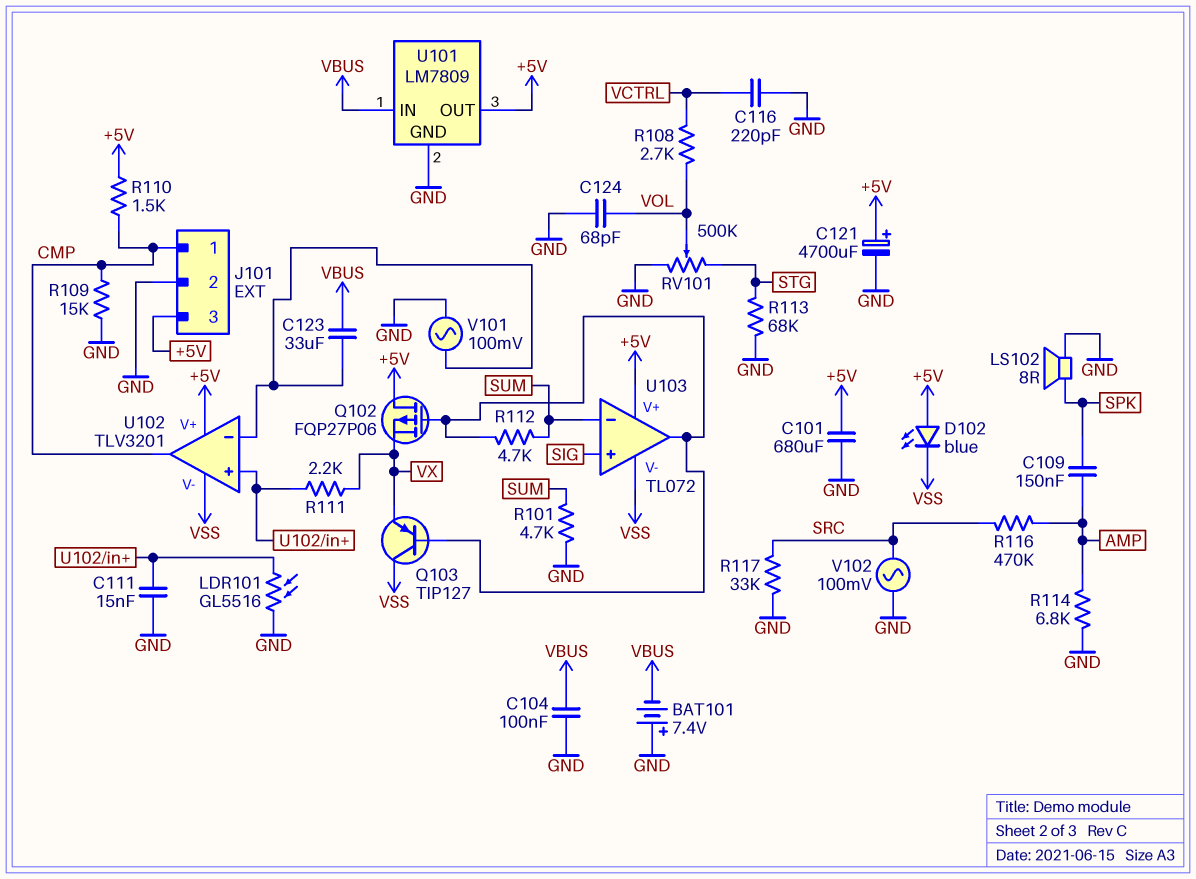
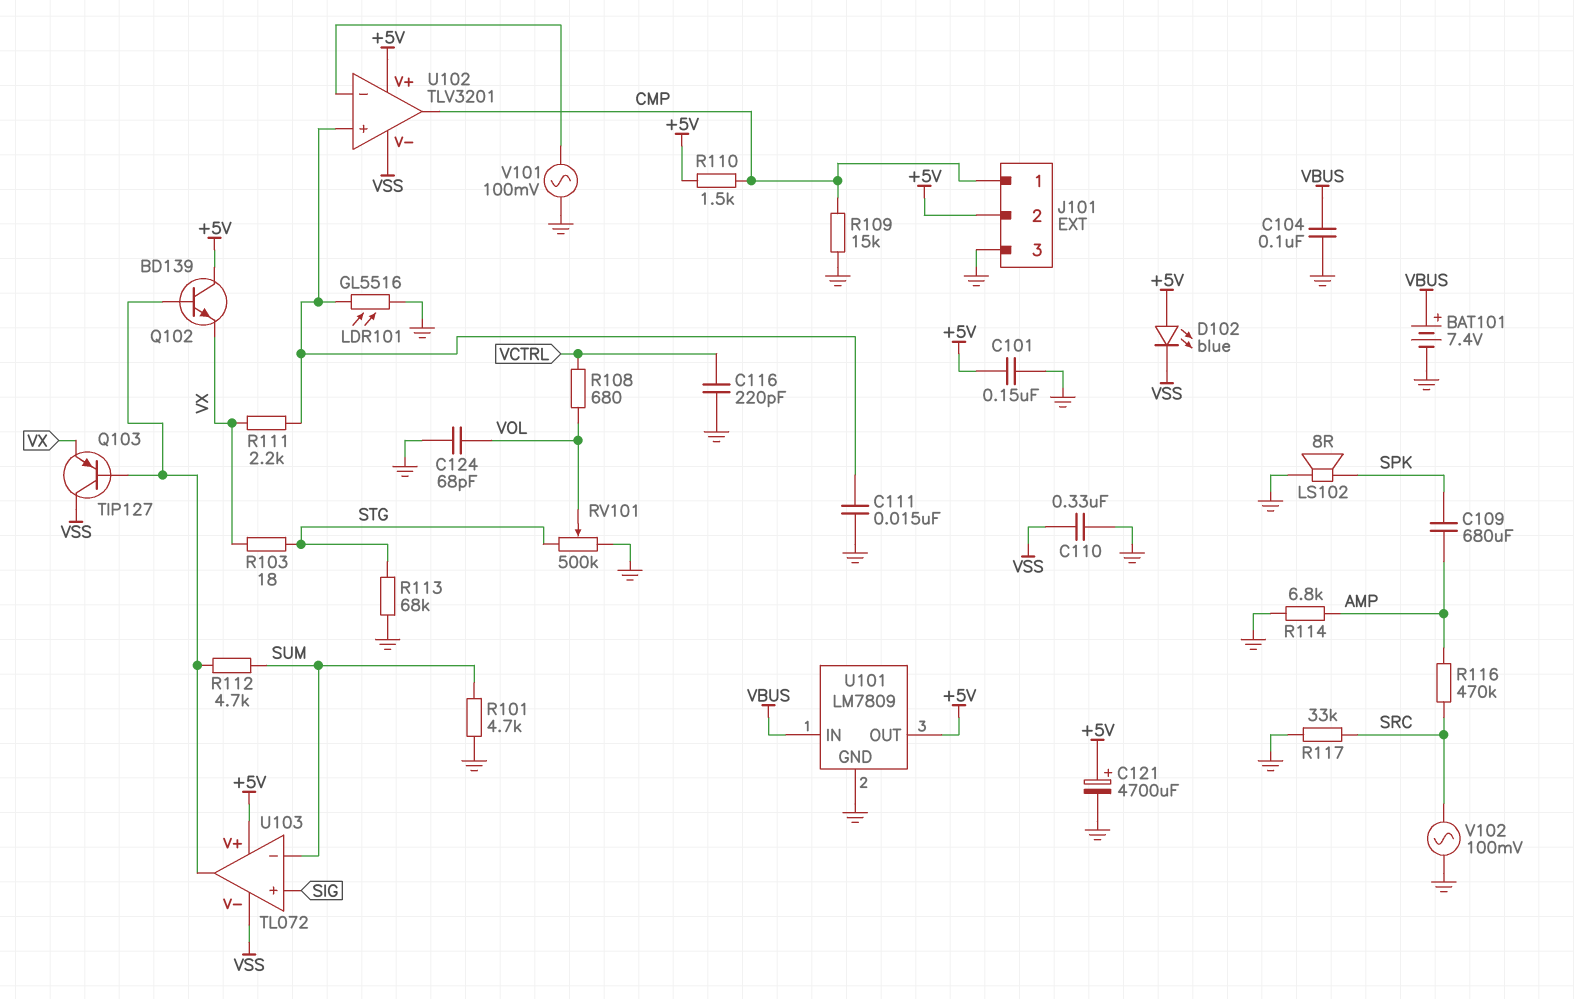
BAT101: 7.4V (plus GND, minus VBUS) -> 7.4V (plus VBUS, minus GND)
C101: 680uF (+5V, GND) -> 150nF (+5V, GND)
C109: 150nF (AMP, SPK) -> 680uF (AMP, SPK)
C110: none -> 330nF (GND, VSS)
C123: 33uF (U102/in-, VBUS) -> none
J101 pin 2: GND -> +5V
J101 pin 3: +5V -> GND
Q102: PMOS FQP27P06 (G U103/out, D +5V, S VX) -> NPN BD139 (B U103/out, C +5V, E VX)
R103: none -> 18 (STG, VX)
R108: 2.7k (VCTRL, VOL) -> 680 (VCTRL, VOL)

